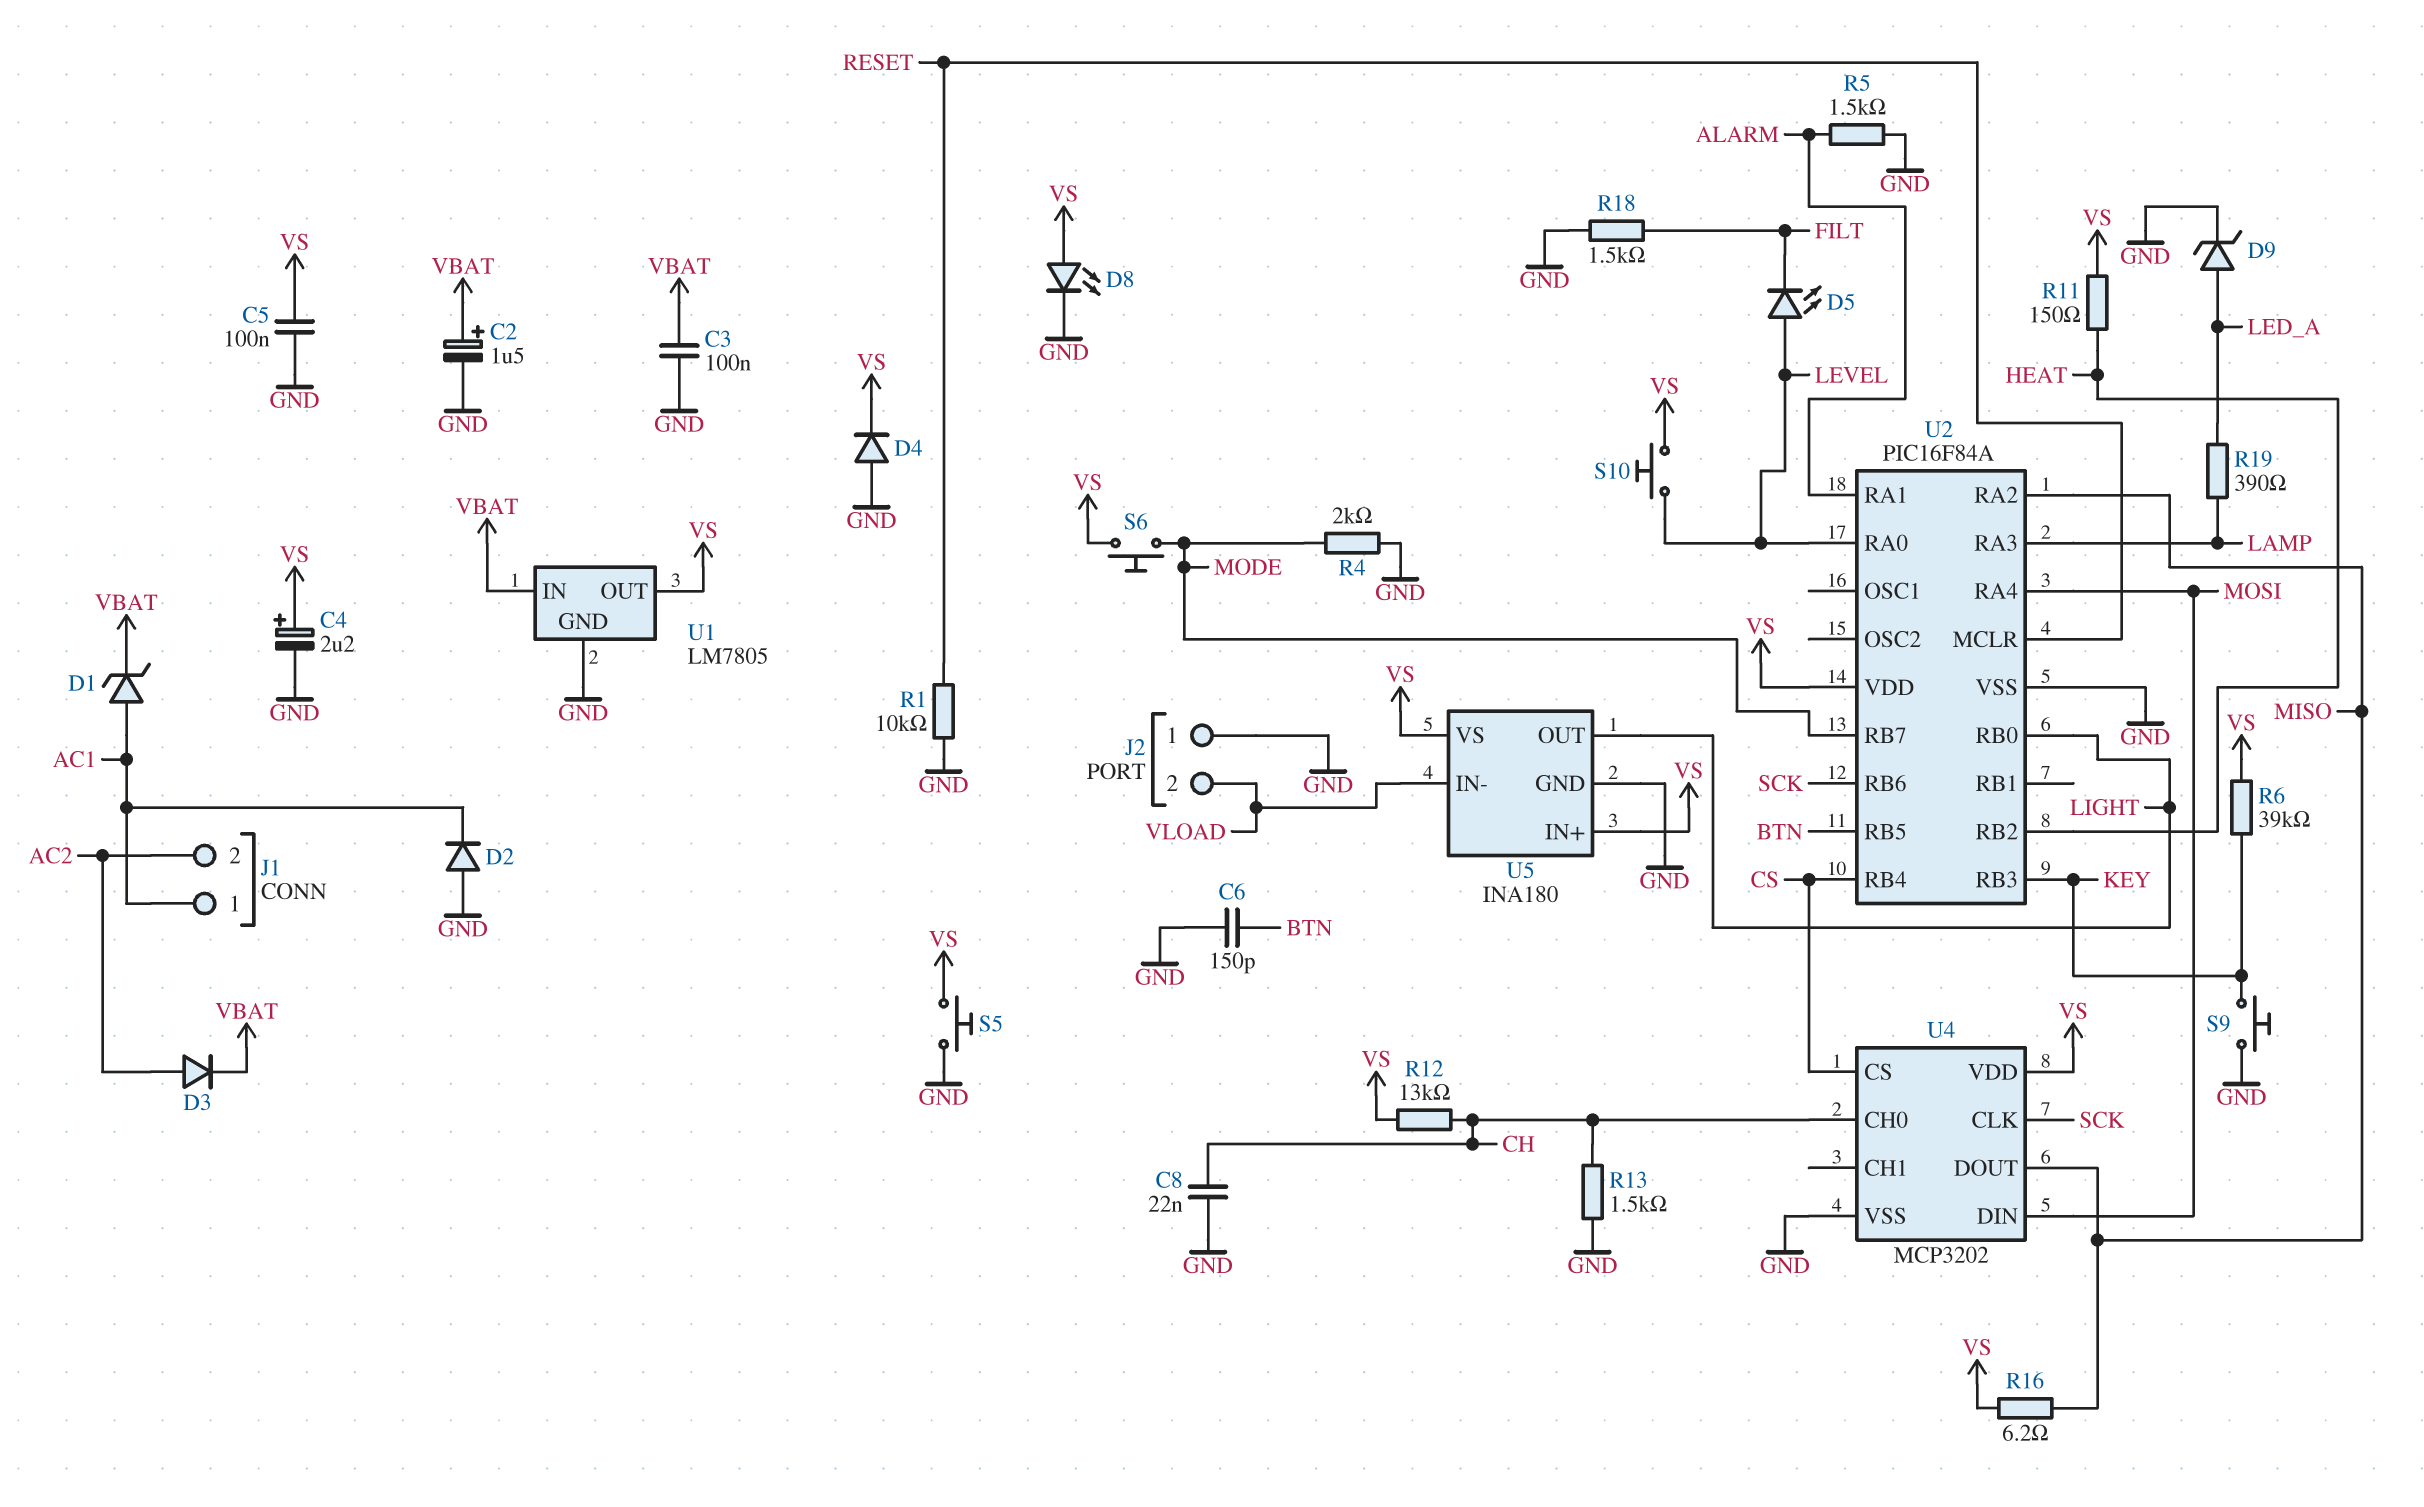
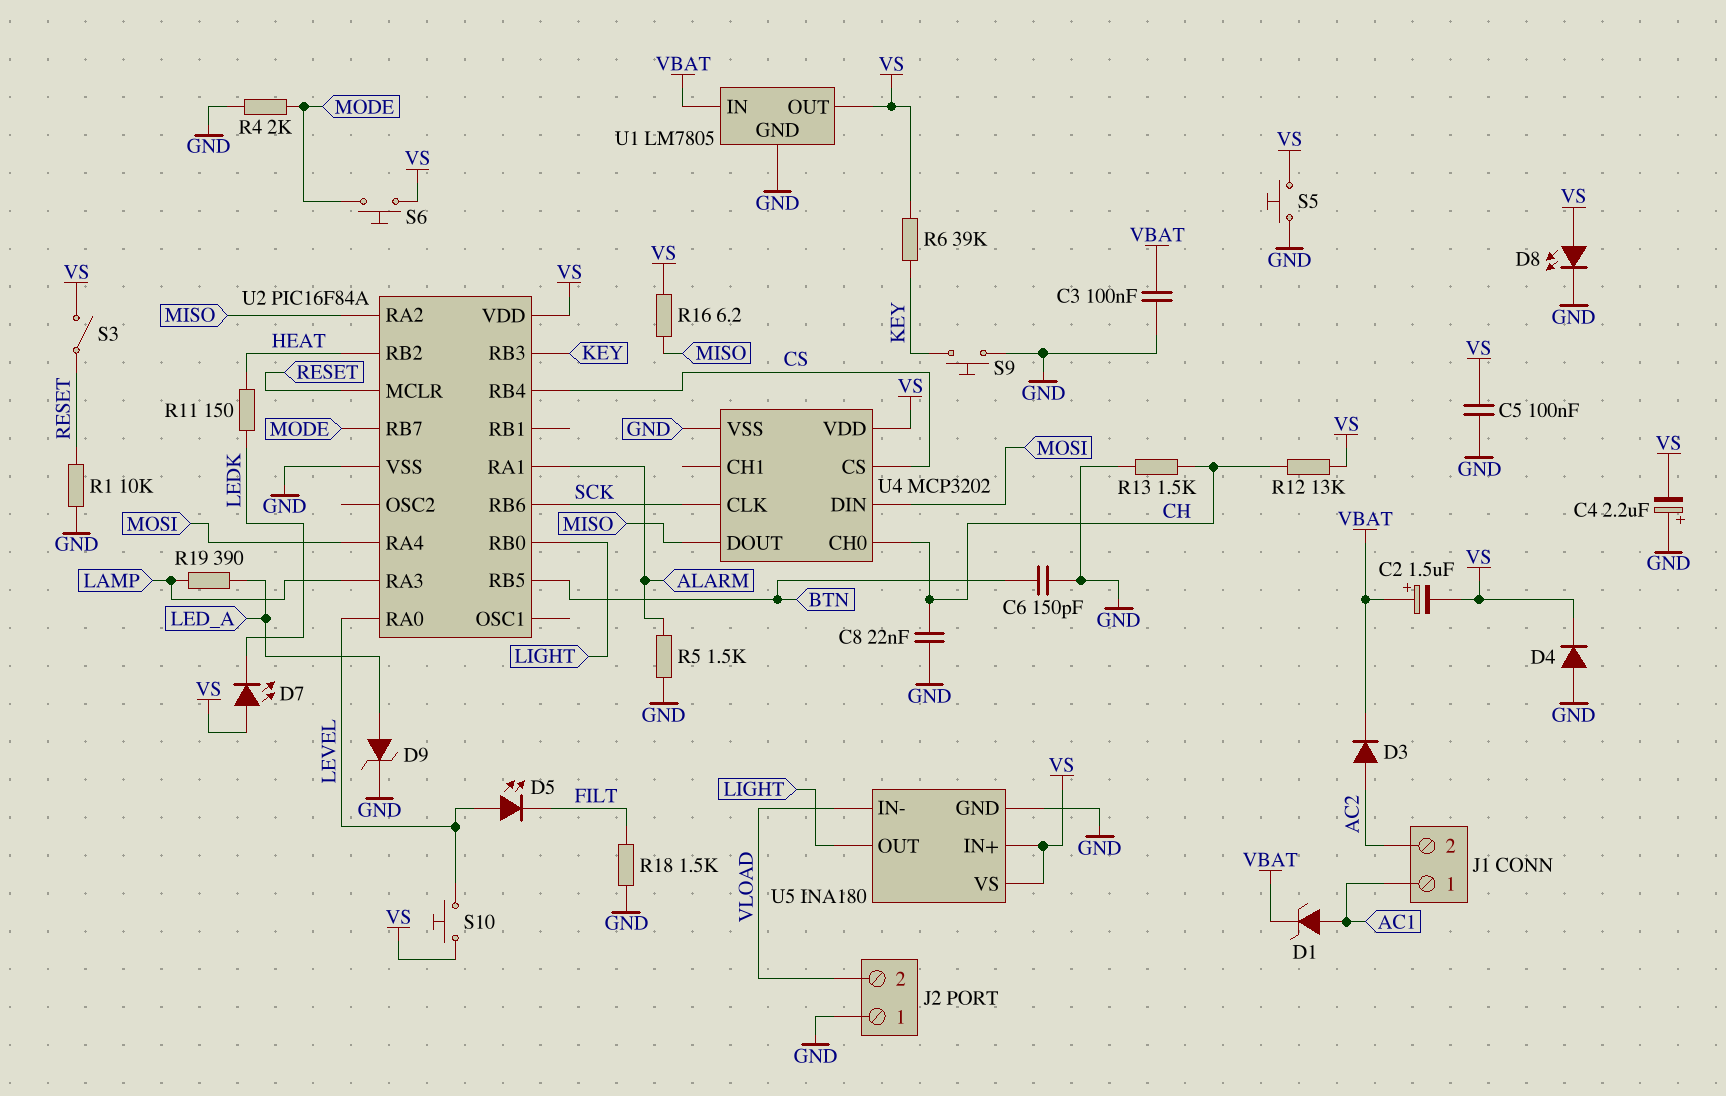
C2: 1.5uF (plus VBAT, minus GND) -> 1.5uF (plus VBAT, minus VS)
C4: 2.2uF (plus VS, minus GND) -> 2.2uF (plus GND, minus VS)
D2: diode (A GND, K AC1) -> none
D7: none -> LED (A VS, K LEDK)
R11: 150 (HEAT, VS) -> 150 (HEAT, LEDK)
S3: none -> switch (RESET, VS)

